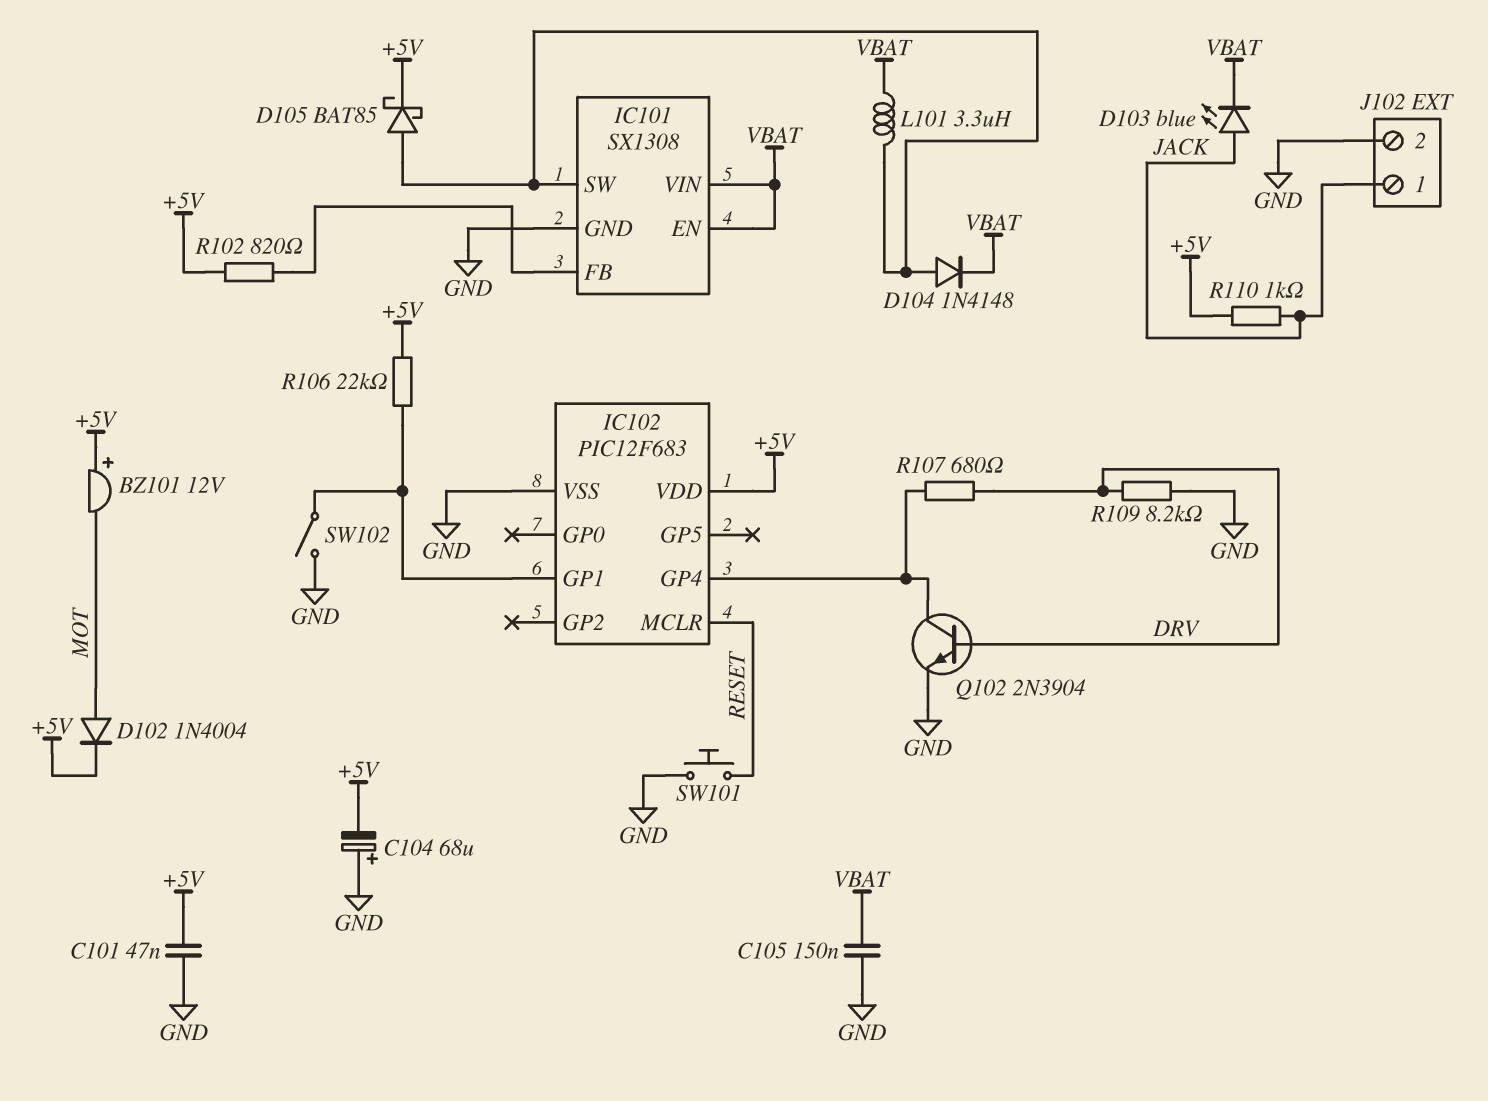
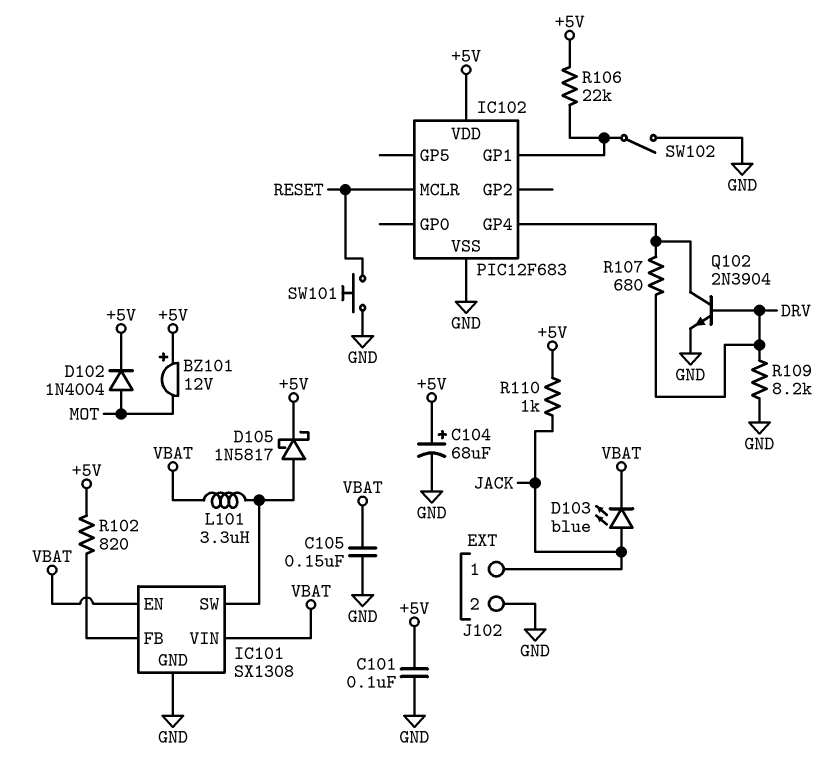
C101: 47nF (+5V, GND) -> 100nF (+5V, GND)
C104: 68uF (plus GND, minus +5V) -> 68uF (plus +5V, minus GND)
D104: diode 1N4148 (A IC101/SW, K VBAT) -> none
D105: schottky BAT85 (A IC101/SW, K +5V) -> schottky 1N5817 (A IC101/SW, K +5V)

